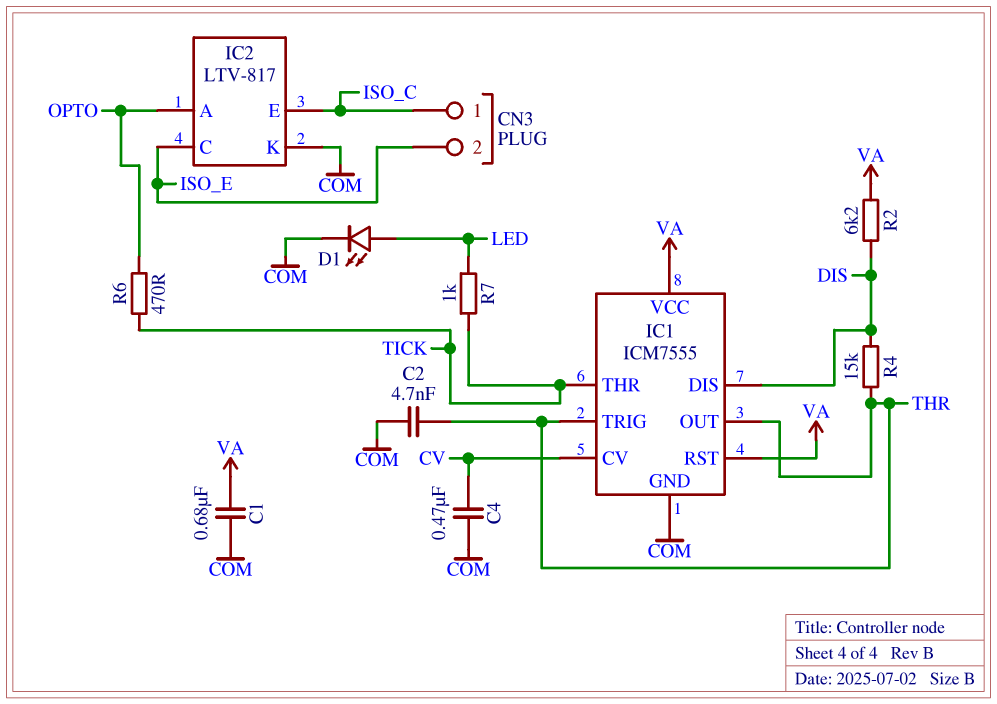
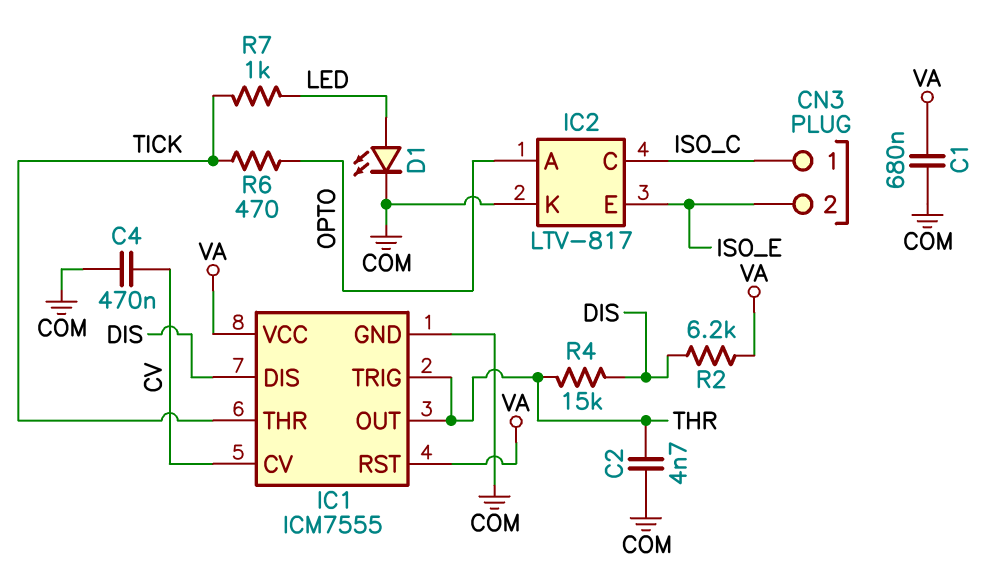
IC2 pin C: ISO_E -> ISO_C
IC2 pin E: ISO_C -> ISO_E

